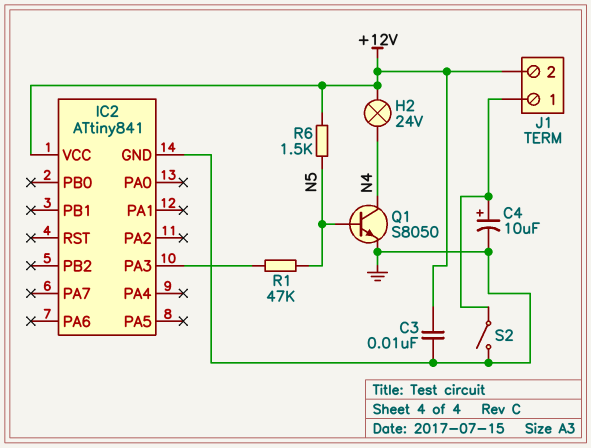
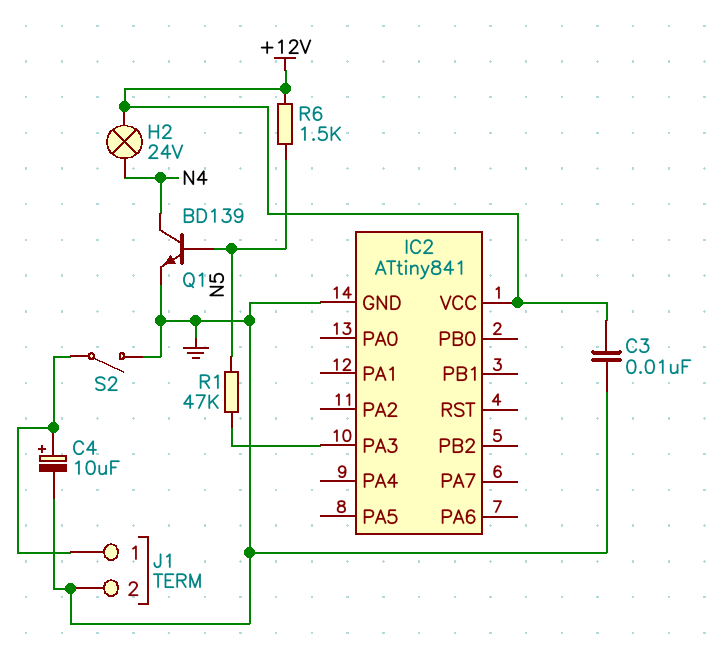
J1 pin 2: +12V -> GND
Q1: NPN S8050 (B N5, C N4, E GND) -> NPN BD139 (B N5, C N4, E GND)

